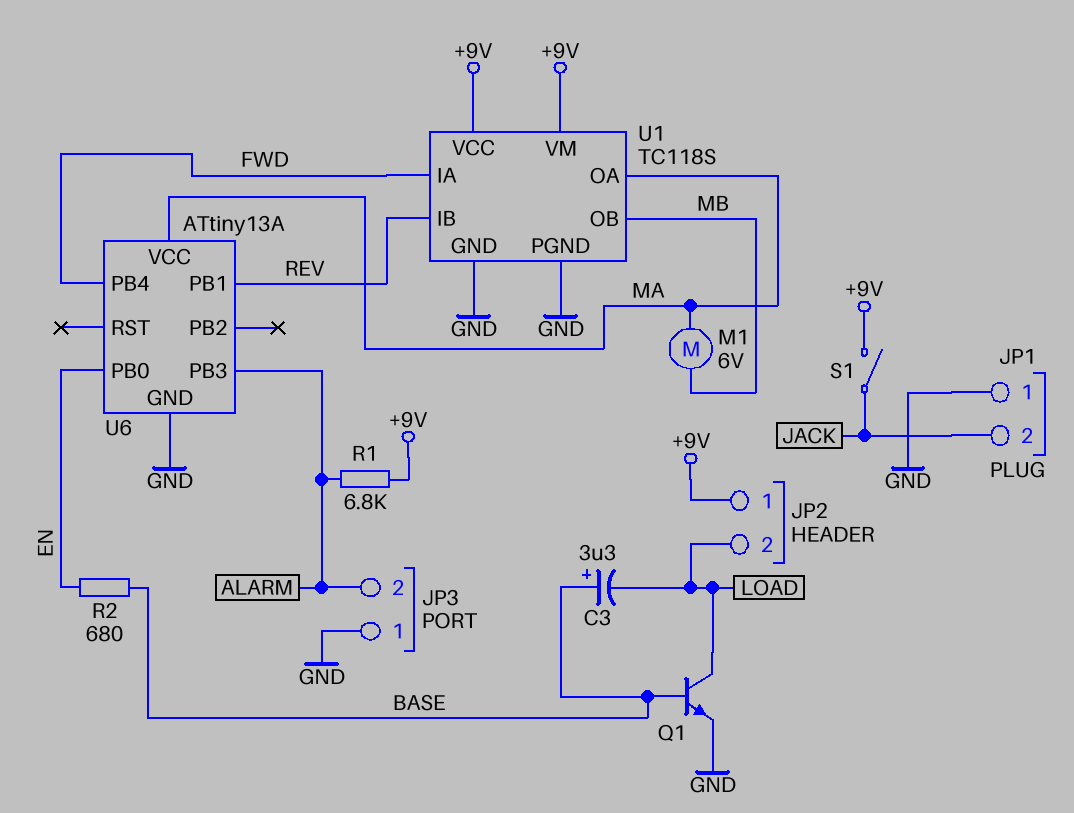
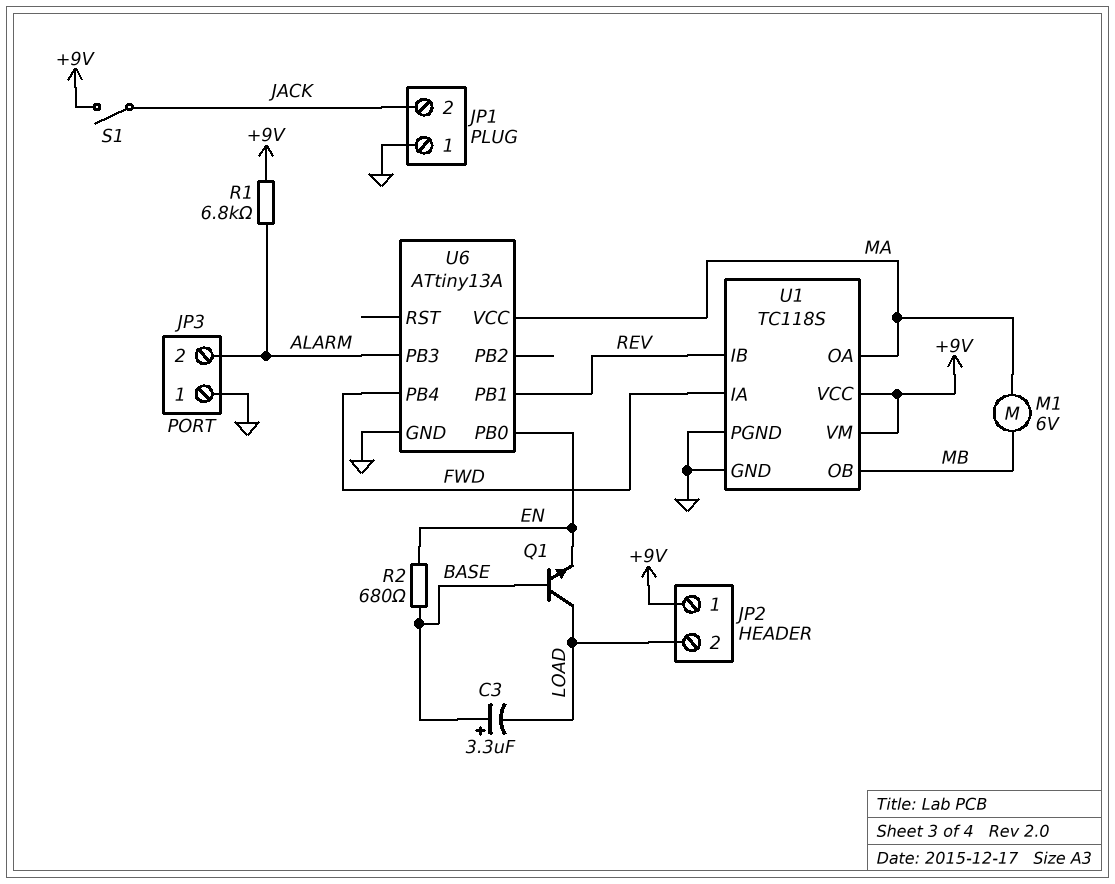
Q1: NPN (B BASE, C LOAD, E GND) -> NPN (B BASE, C LOAD, E EN)

